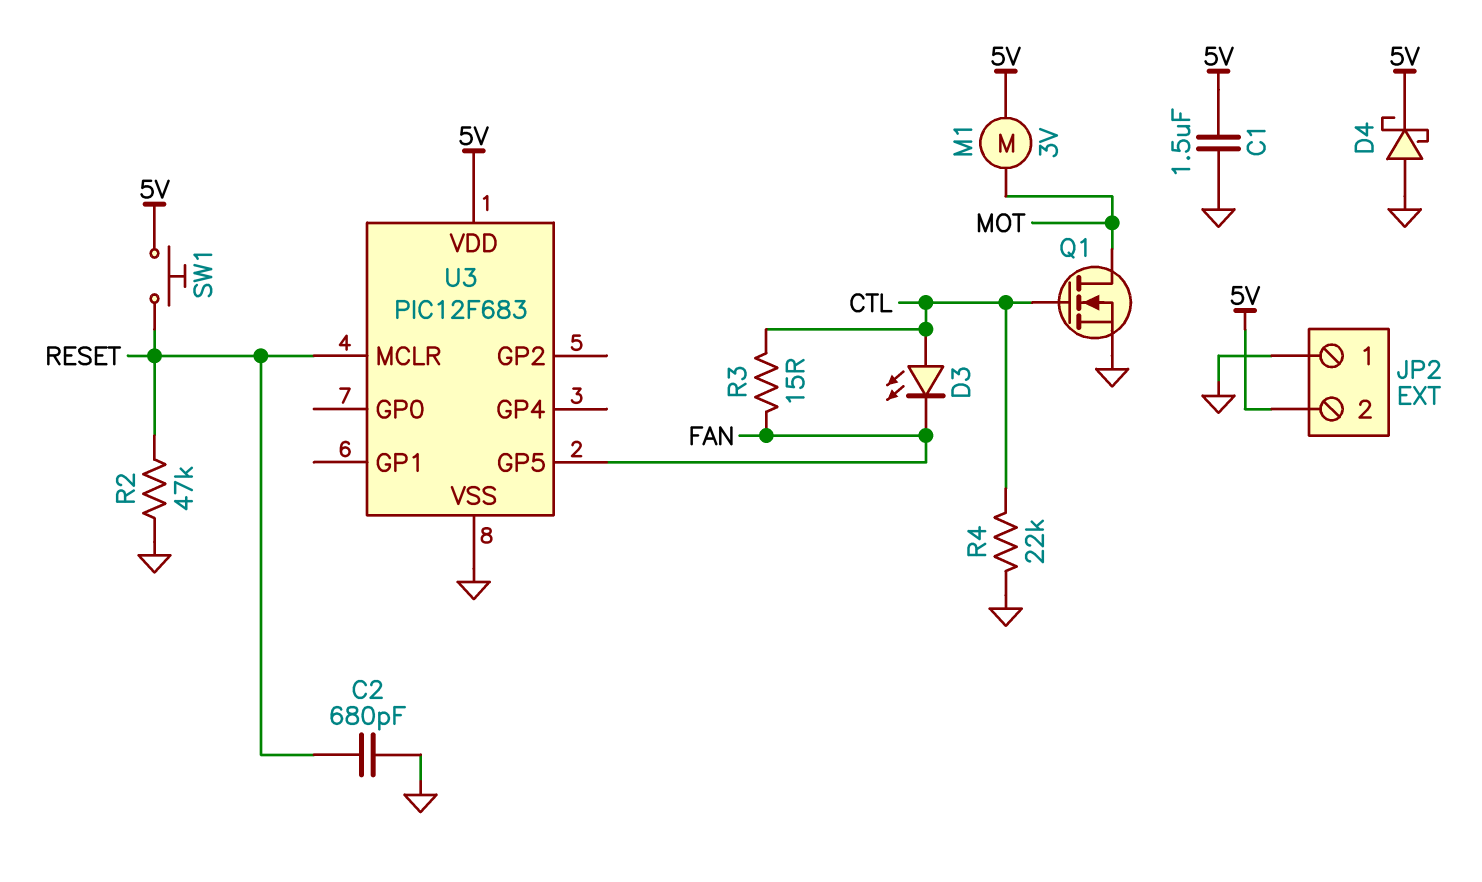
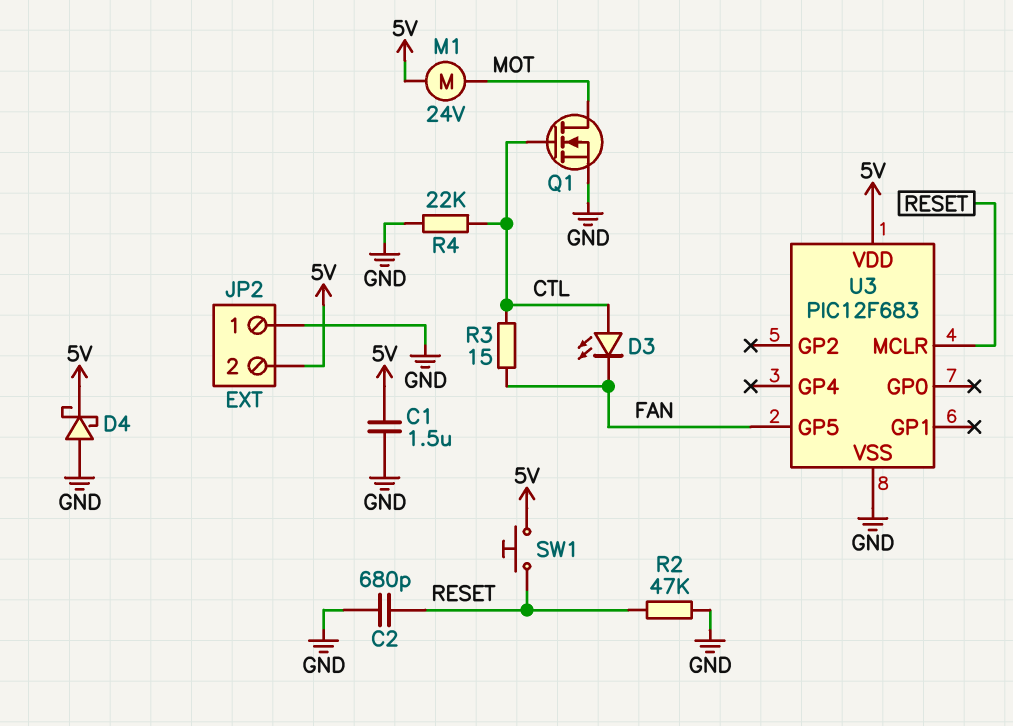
M1: motor 3V (5V, MOT) -> motor 24V (5V, MOT)

